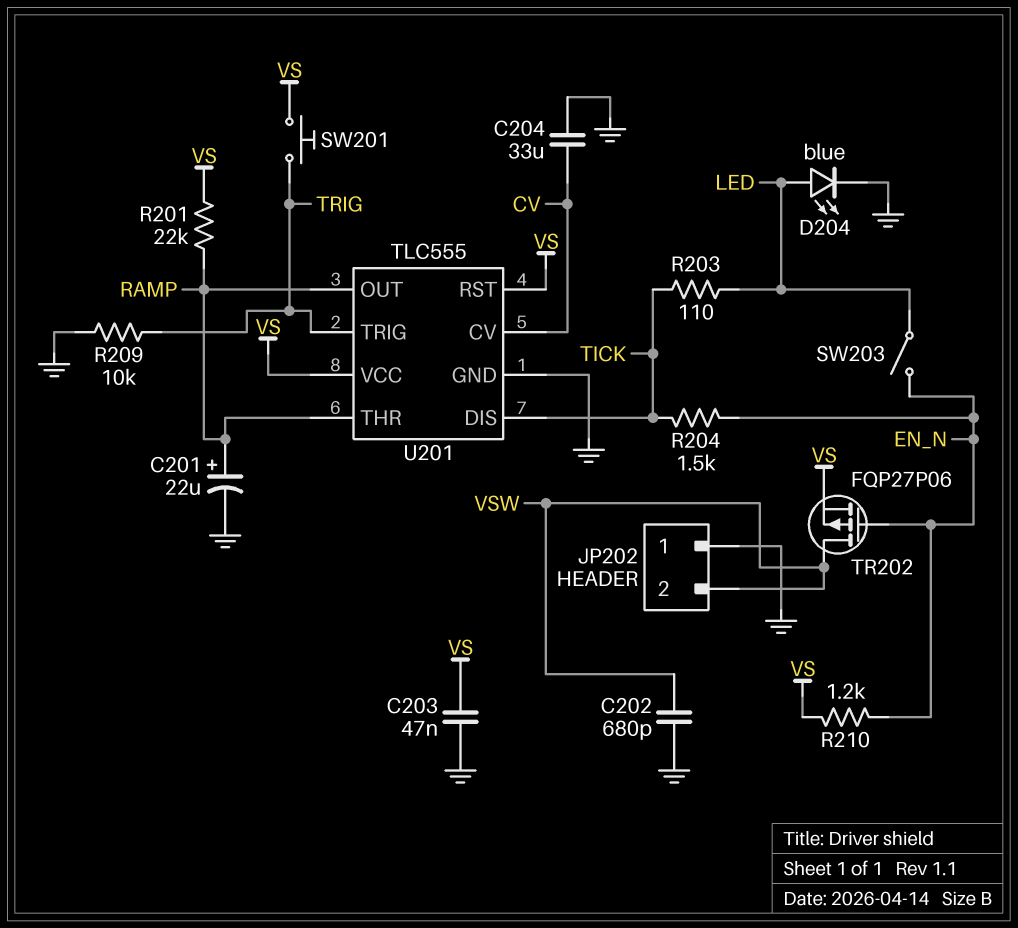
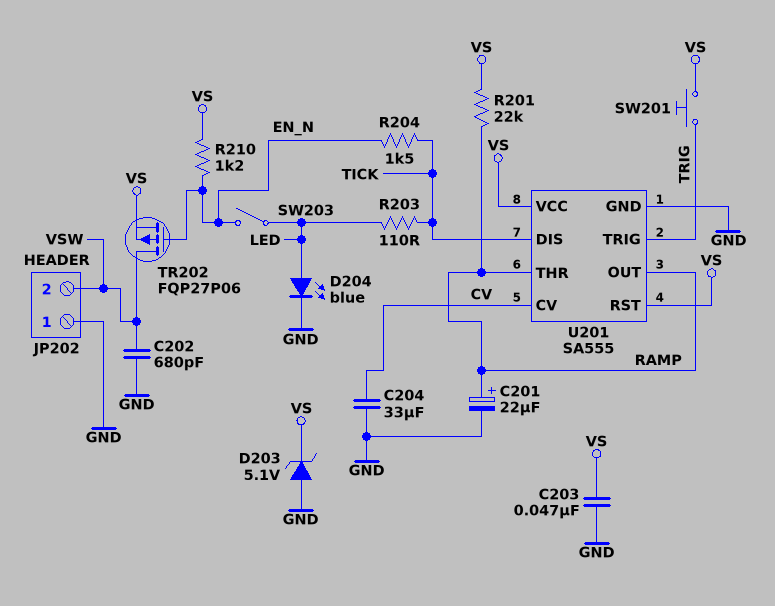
D203: none -> zener 5.1V (A GND, K VS)
R209: 10k (GND, TRIG) -> none
U201: TLC555 -> SA555

